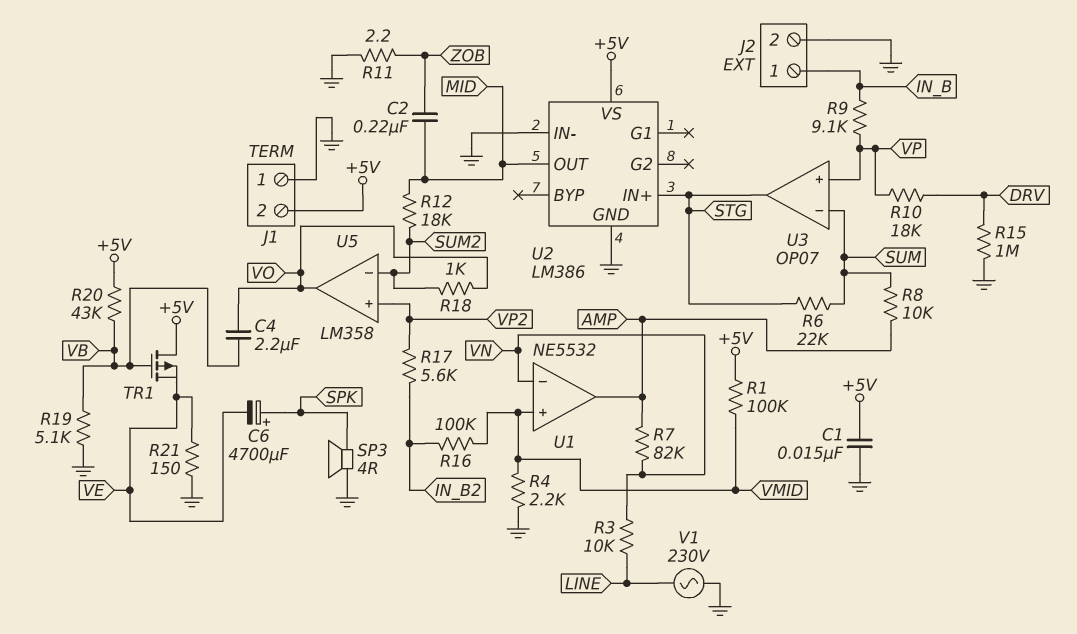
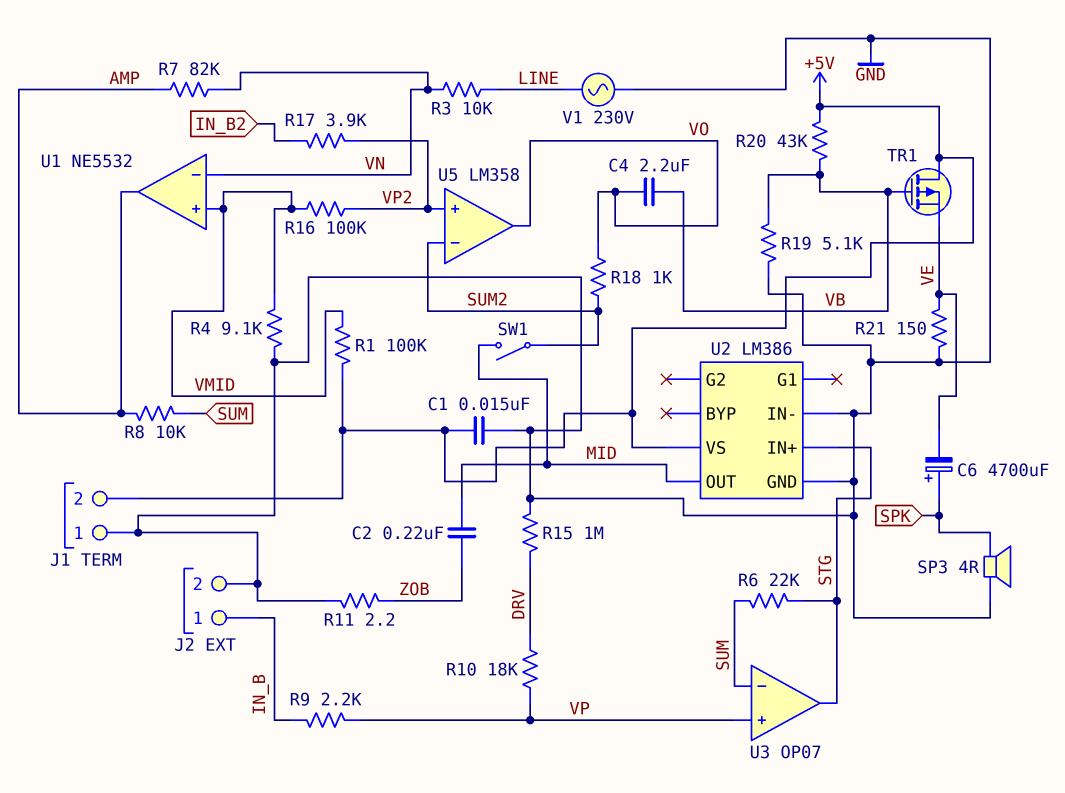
R4: 2.2k (GND, VMID) -> 9.1k (GND, VMID)
R9: 9.1k (IN_B, VP) -> 2.2k (IN_B, VP)
R12: 18k (MID, SUM2) -> none
R16: 100k (IN_B2, VMID) -> 100k (VMID, VP2)
R17: 5.6k (IN_B2, VP2) -> 3.9k (IN_B2, VP2)
SW1: none -> switch (MID, SUM2)

